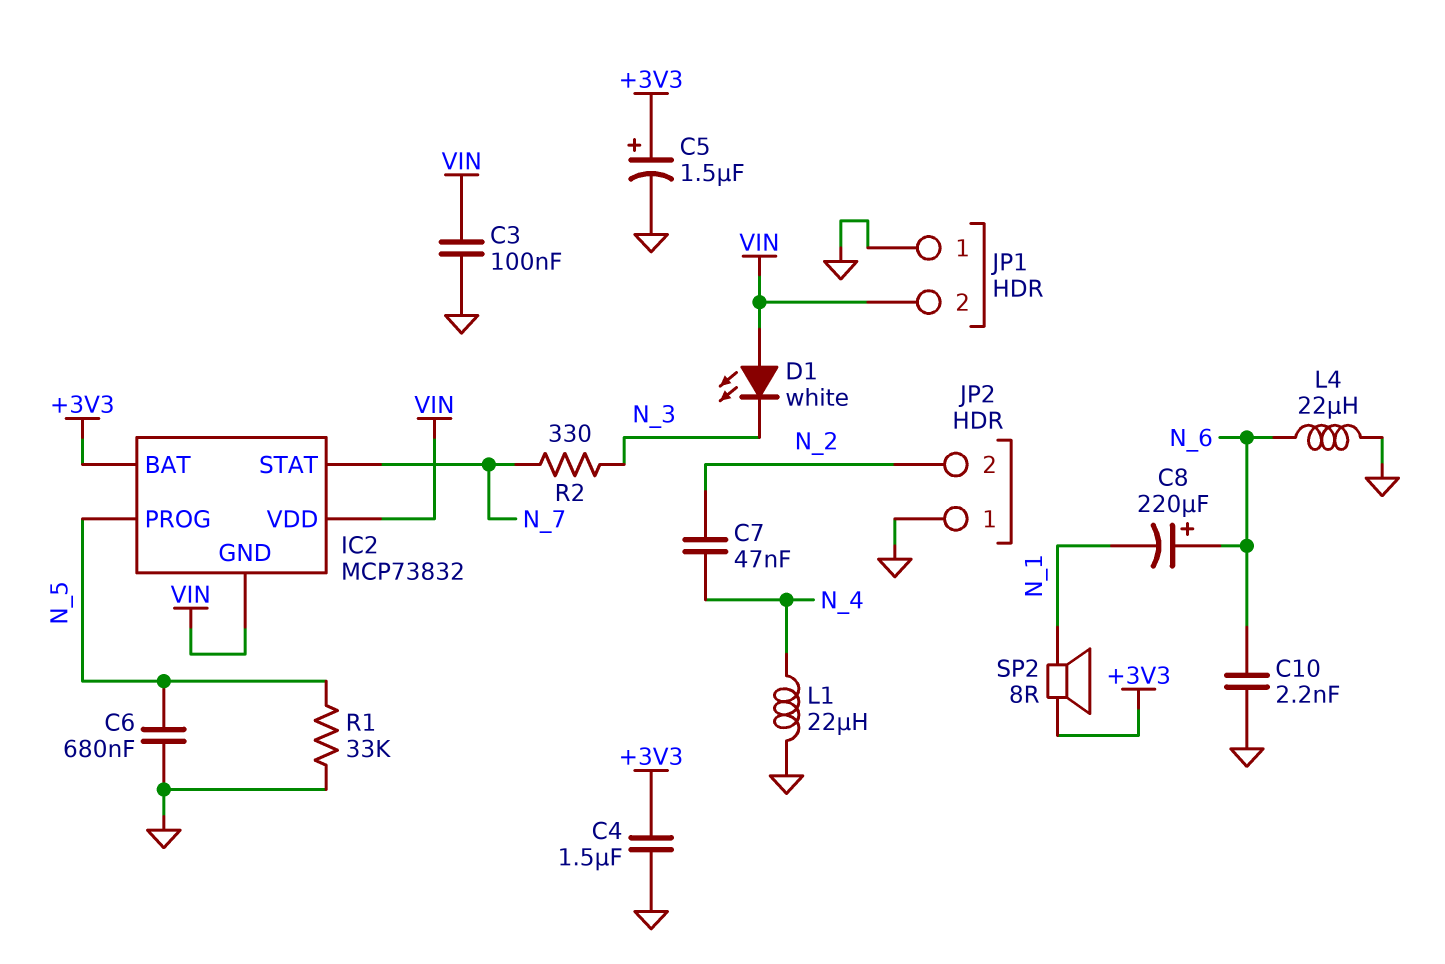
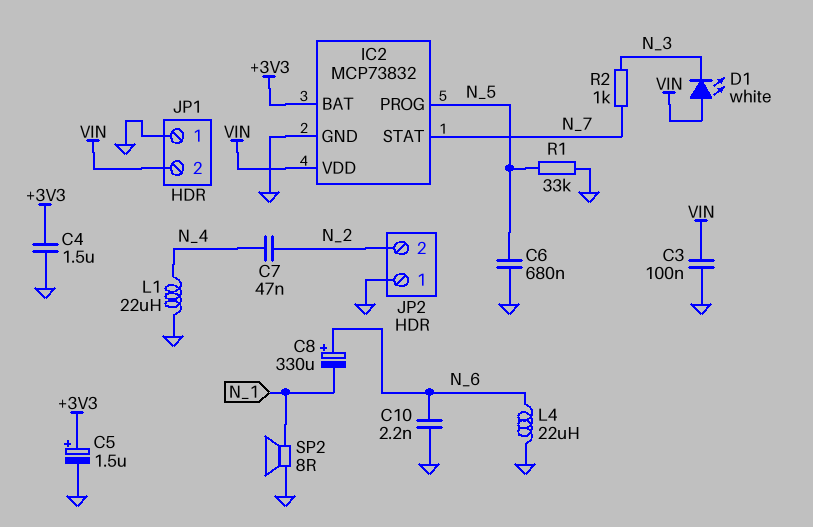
C8: 220uF (plus N_6, minus N_1) -> 330uF (plus N_6, minus N_1)
IC2 pin GND: VIN -> GND
R2: 330 (N_3, N_7) -> 1k (N_3, N_7)
SP2: speaker 8R (+3V3, N_1) -> speaker 8R (GND, N_1)

